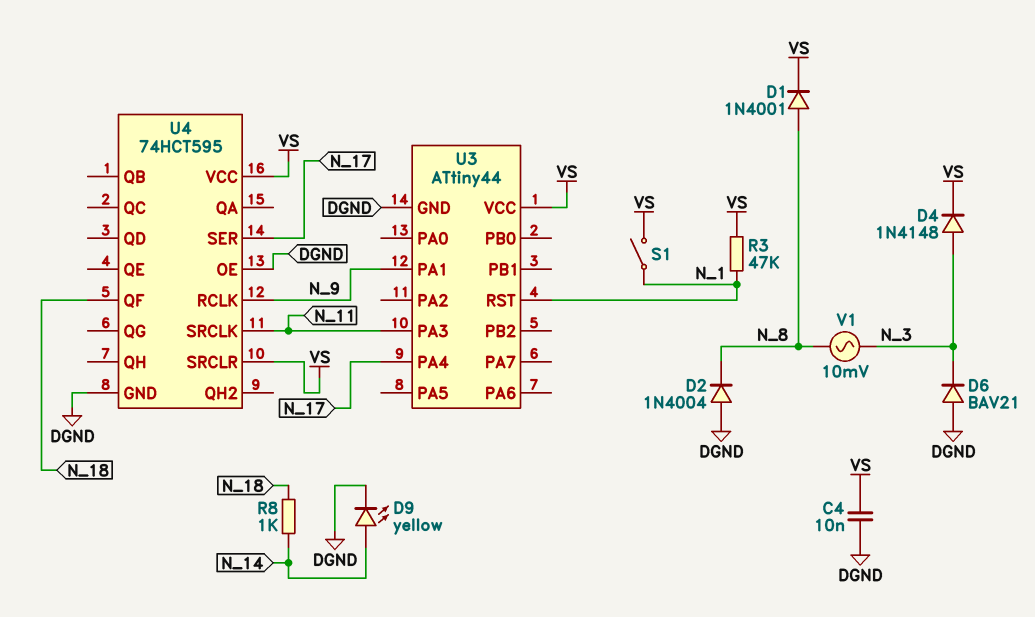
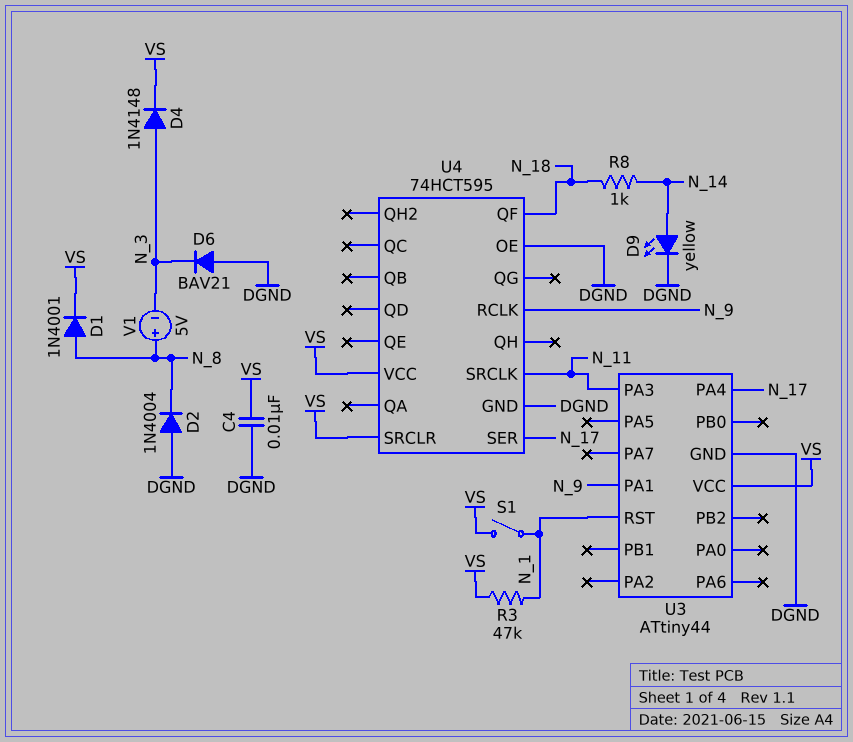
V1: AC 10mV (N_3, N_8) -> 5V (plus N_8, minus N_3)

